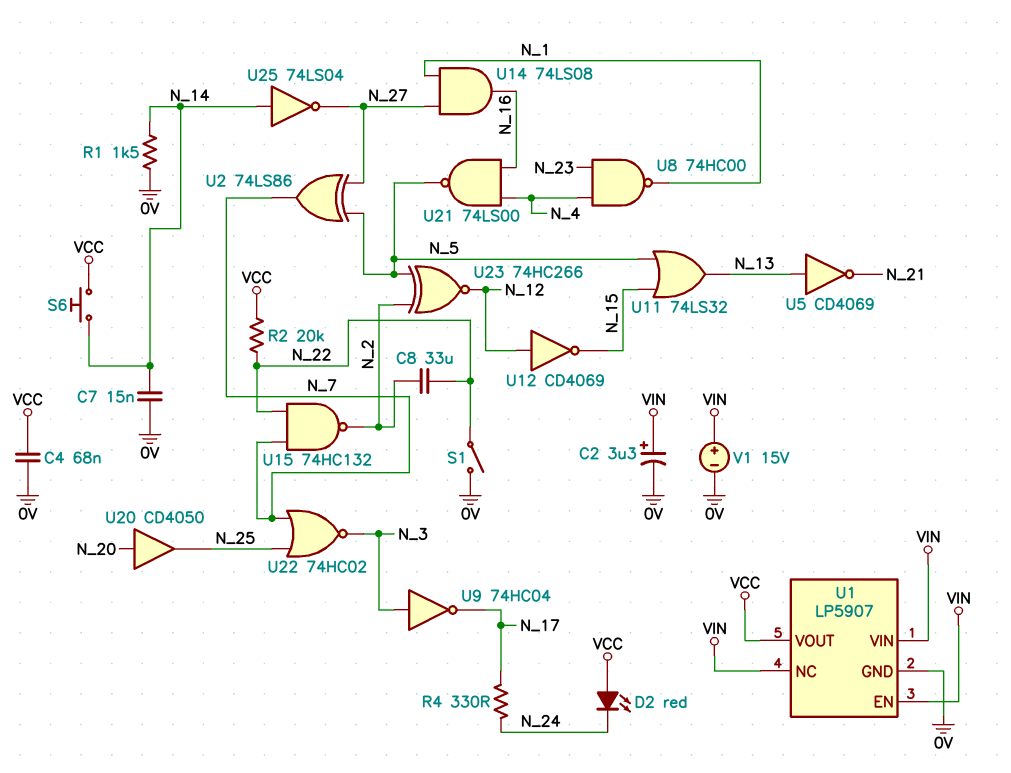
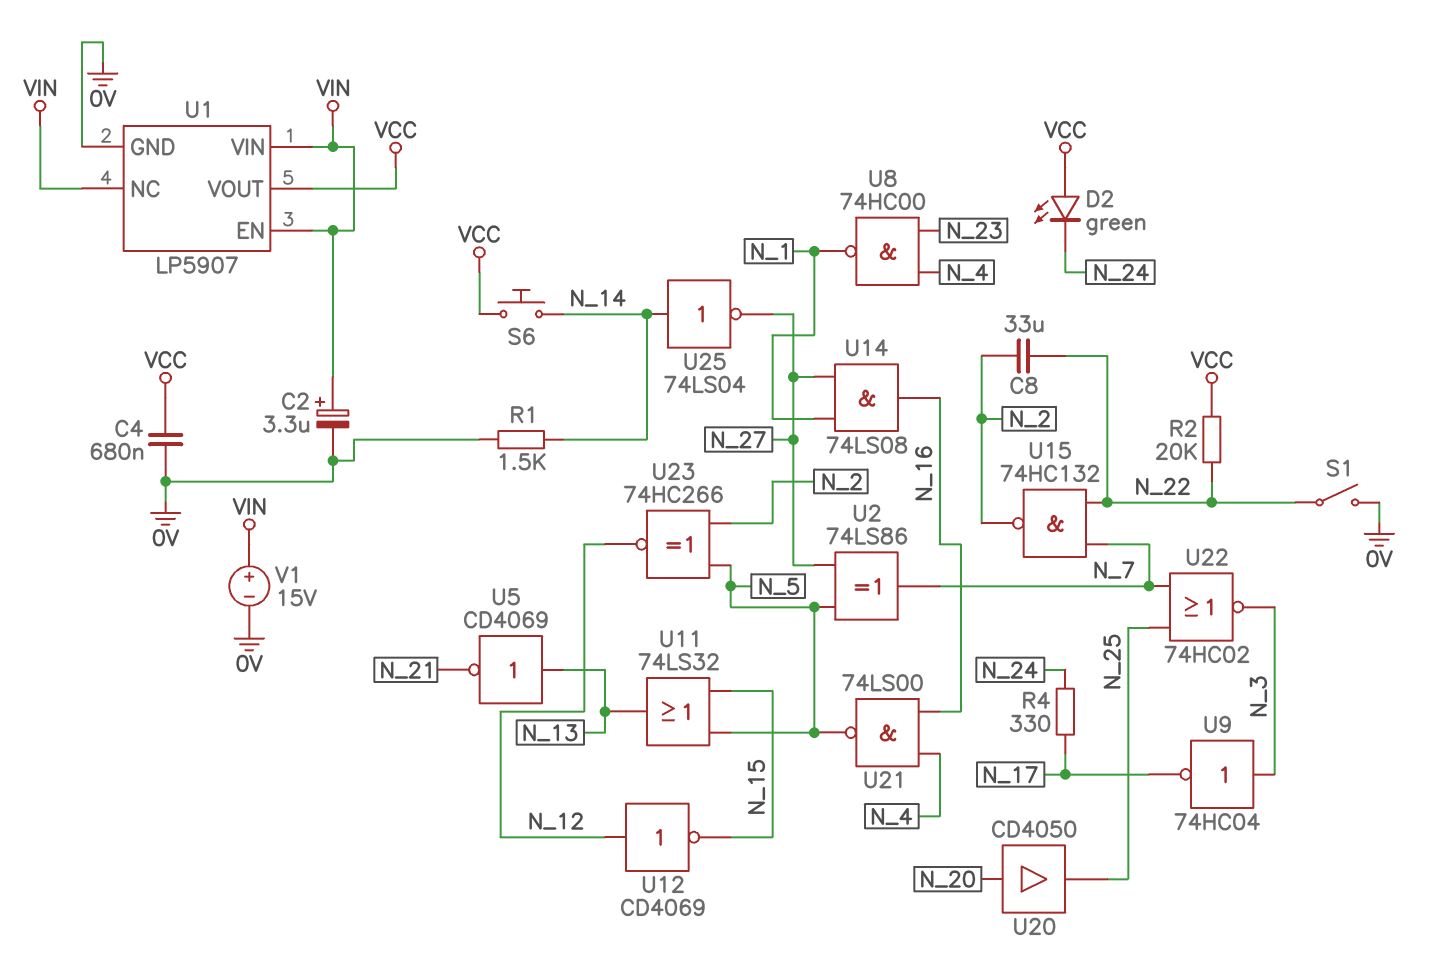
C4: 68nF (0V, VCC) -> 680nF (0V, VCC)
C7: 15nF (0V, N_14) -> none
D2: LED red (A VCC, K N_24) -> LED green (A VCC, K N_24)

